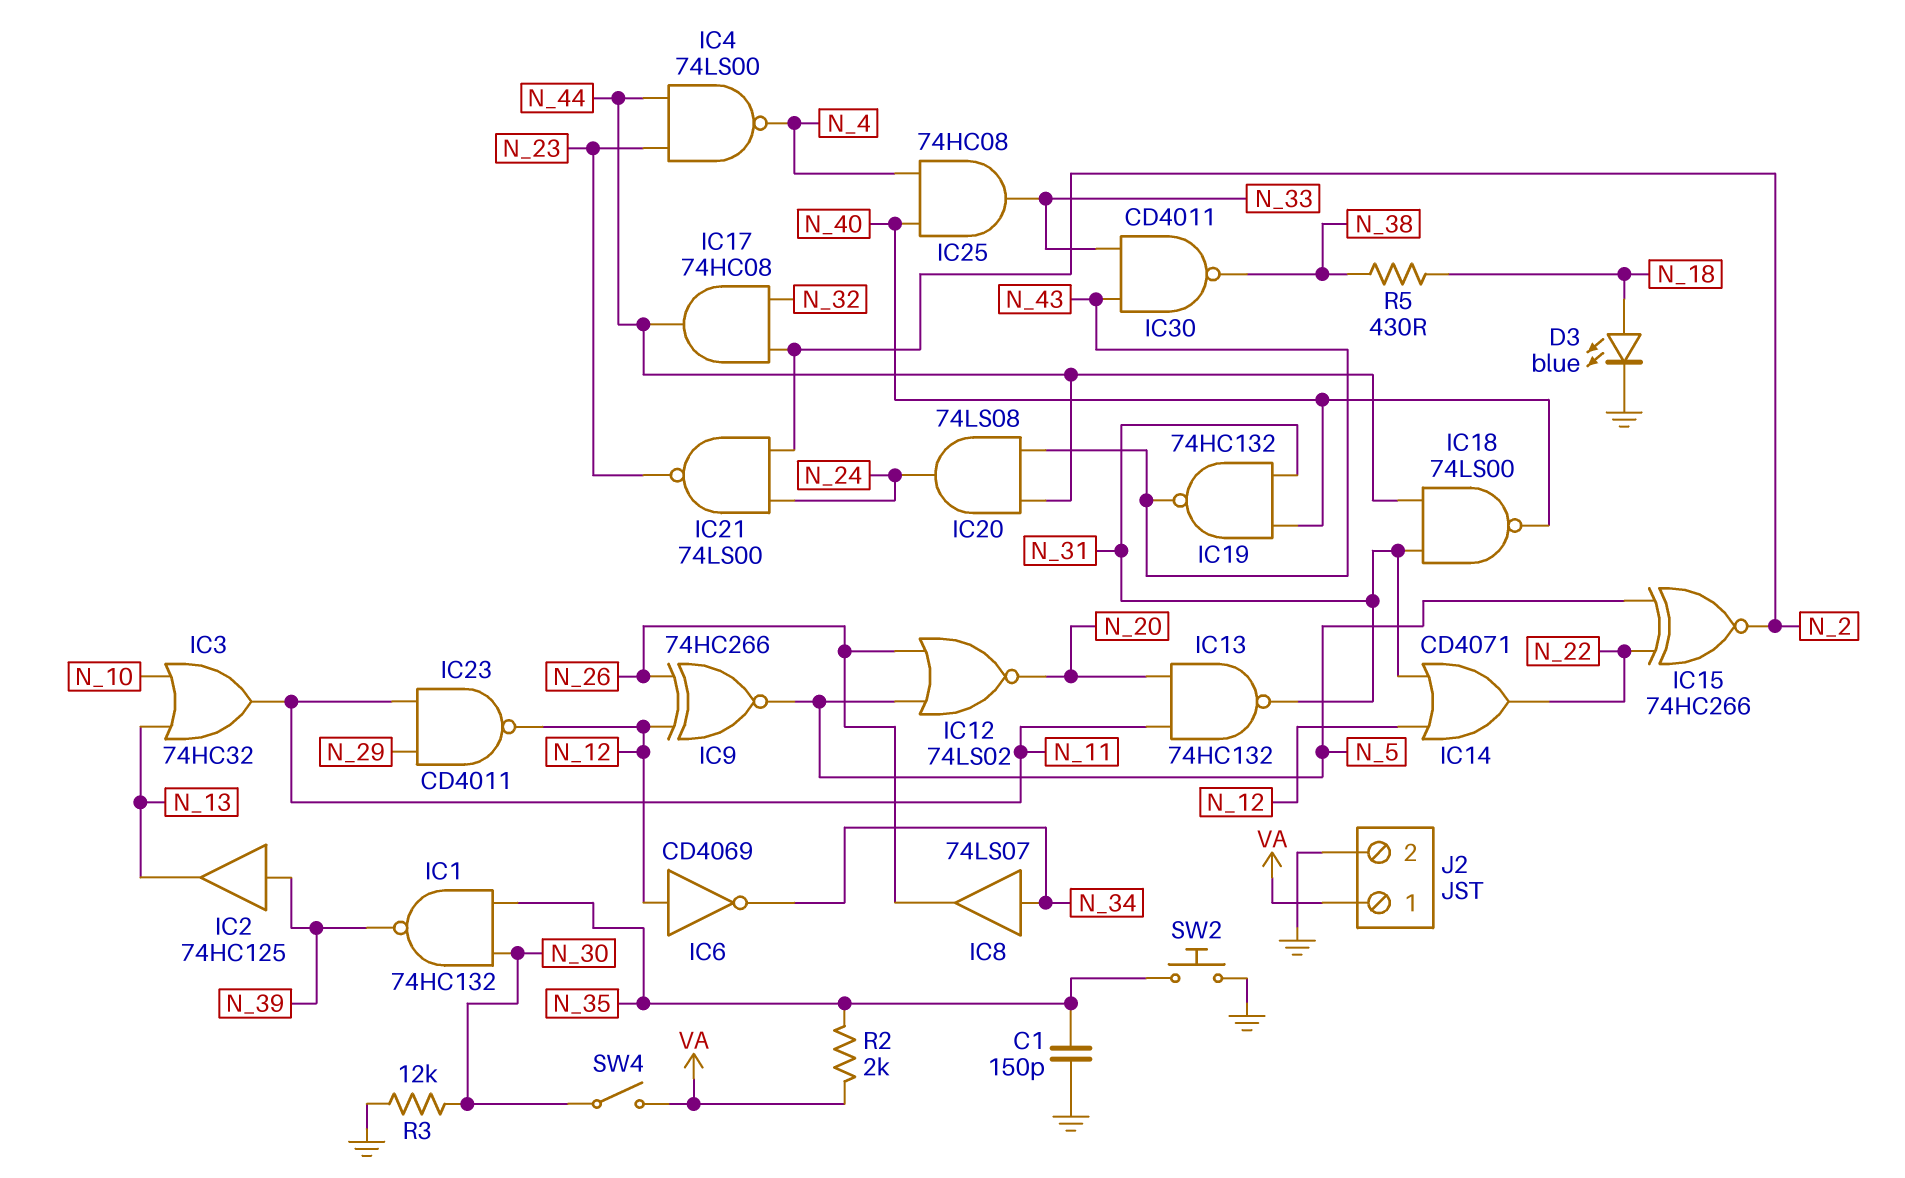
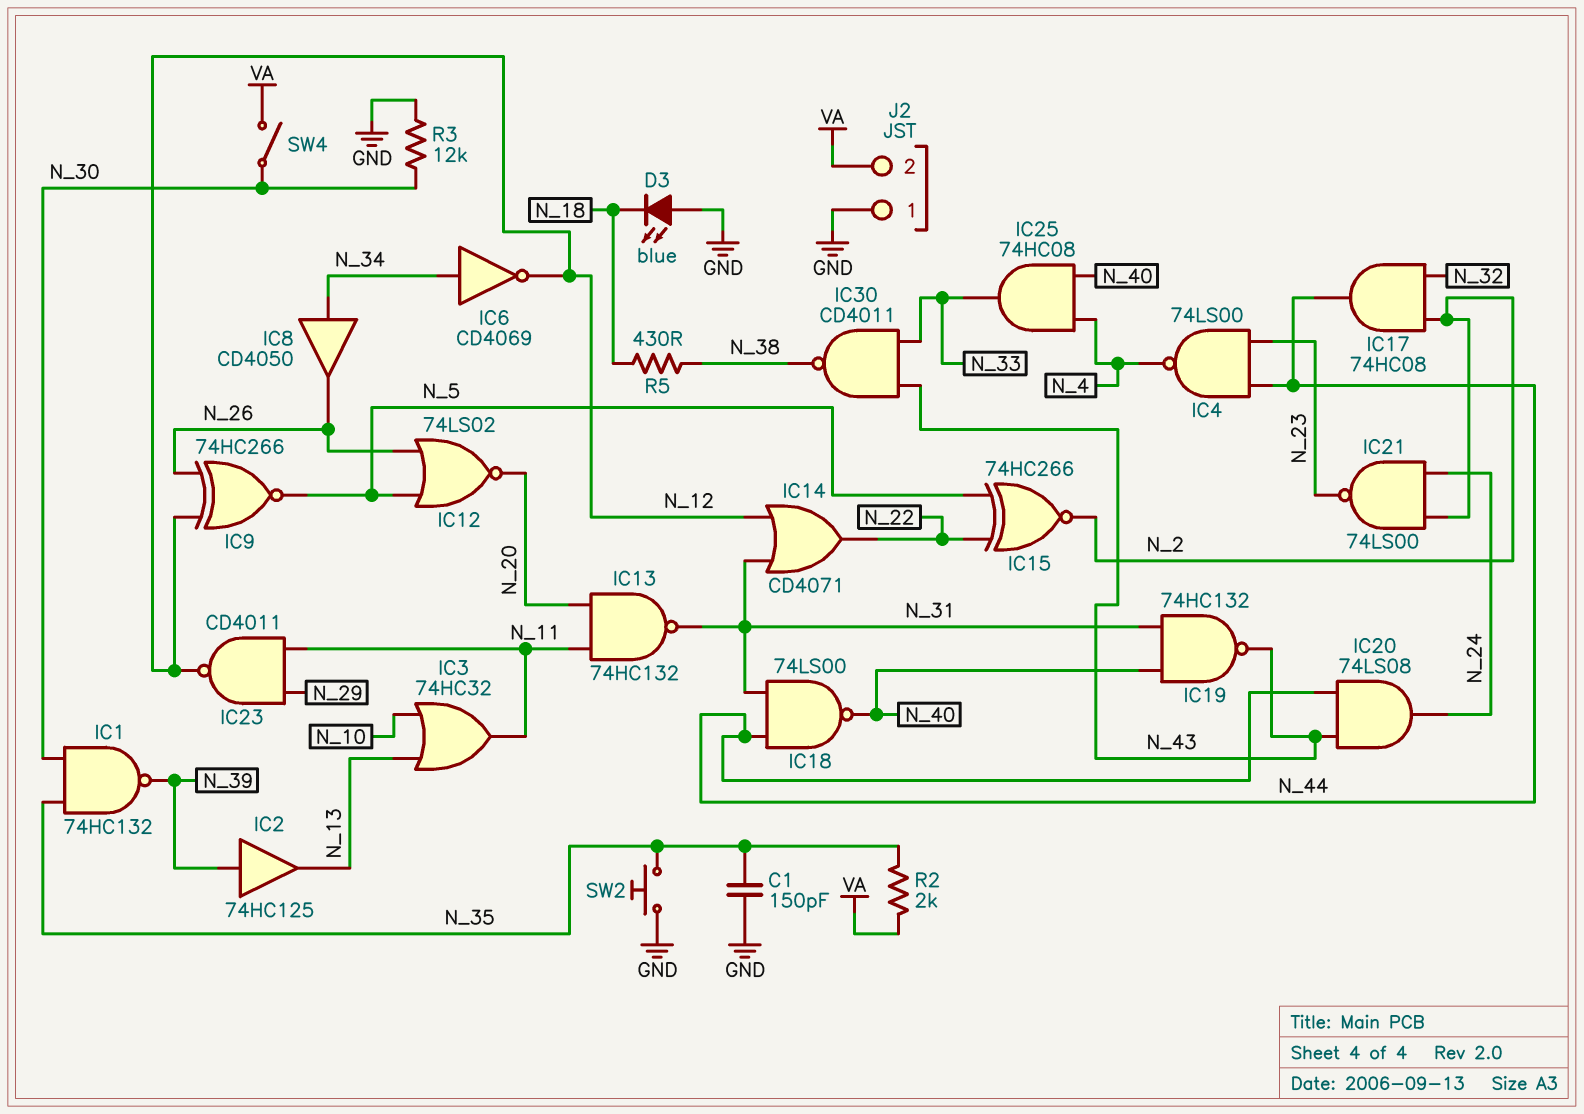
D3: LED blue (A N_18, K GND) -> LED blue (A GND, K N_18)
IC6: NOT CD4069 (in N_12, out N_34) -> NOT CD4069 (in N_34, out N_12)
IC8: buffer 74LS07 (in N_34, out N_26) -> buffer CD4050 (in N_34, out N_26)
J2 pin 1: VA -> GND
J2 pin 2: GND -> VA

